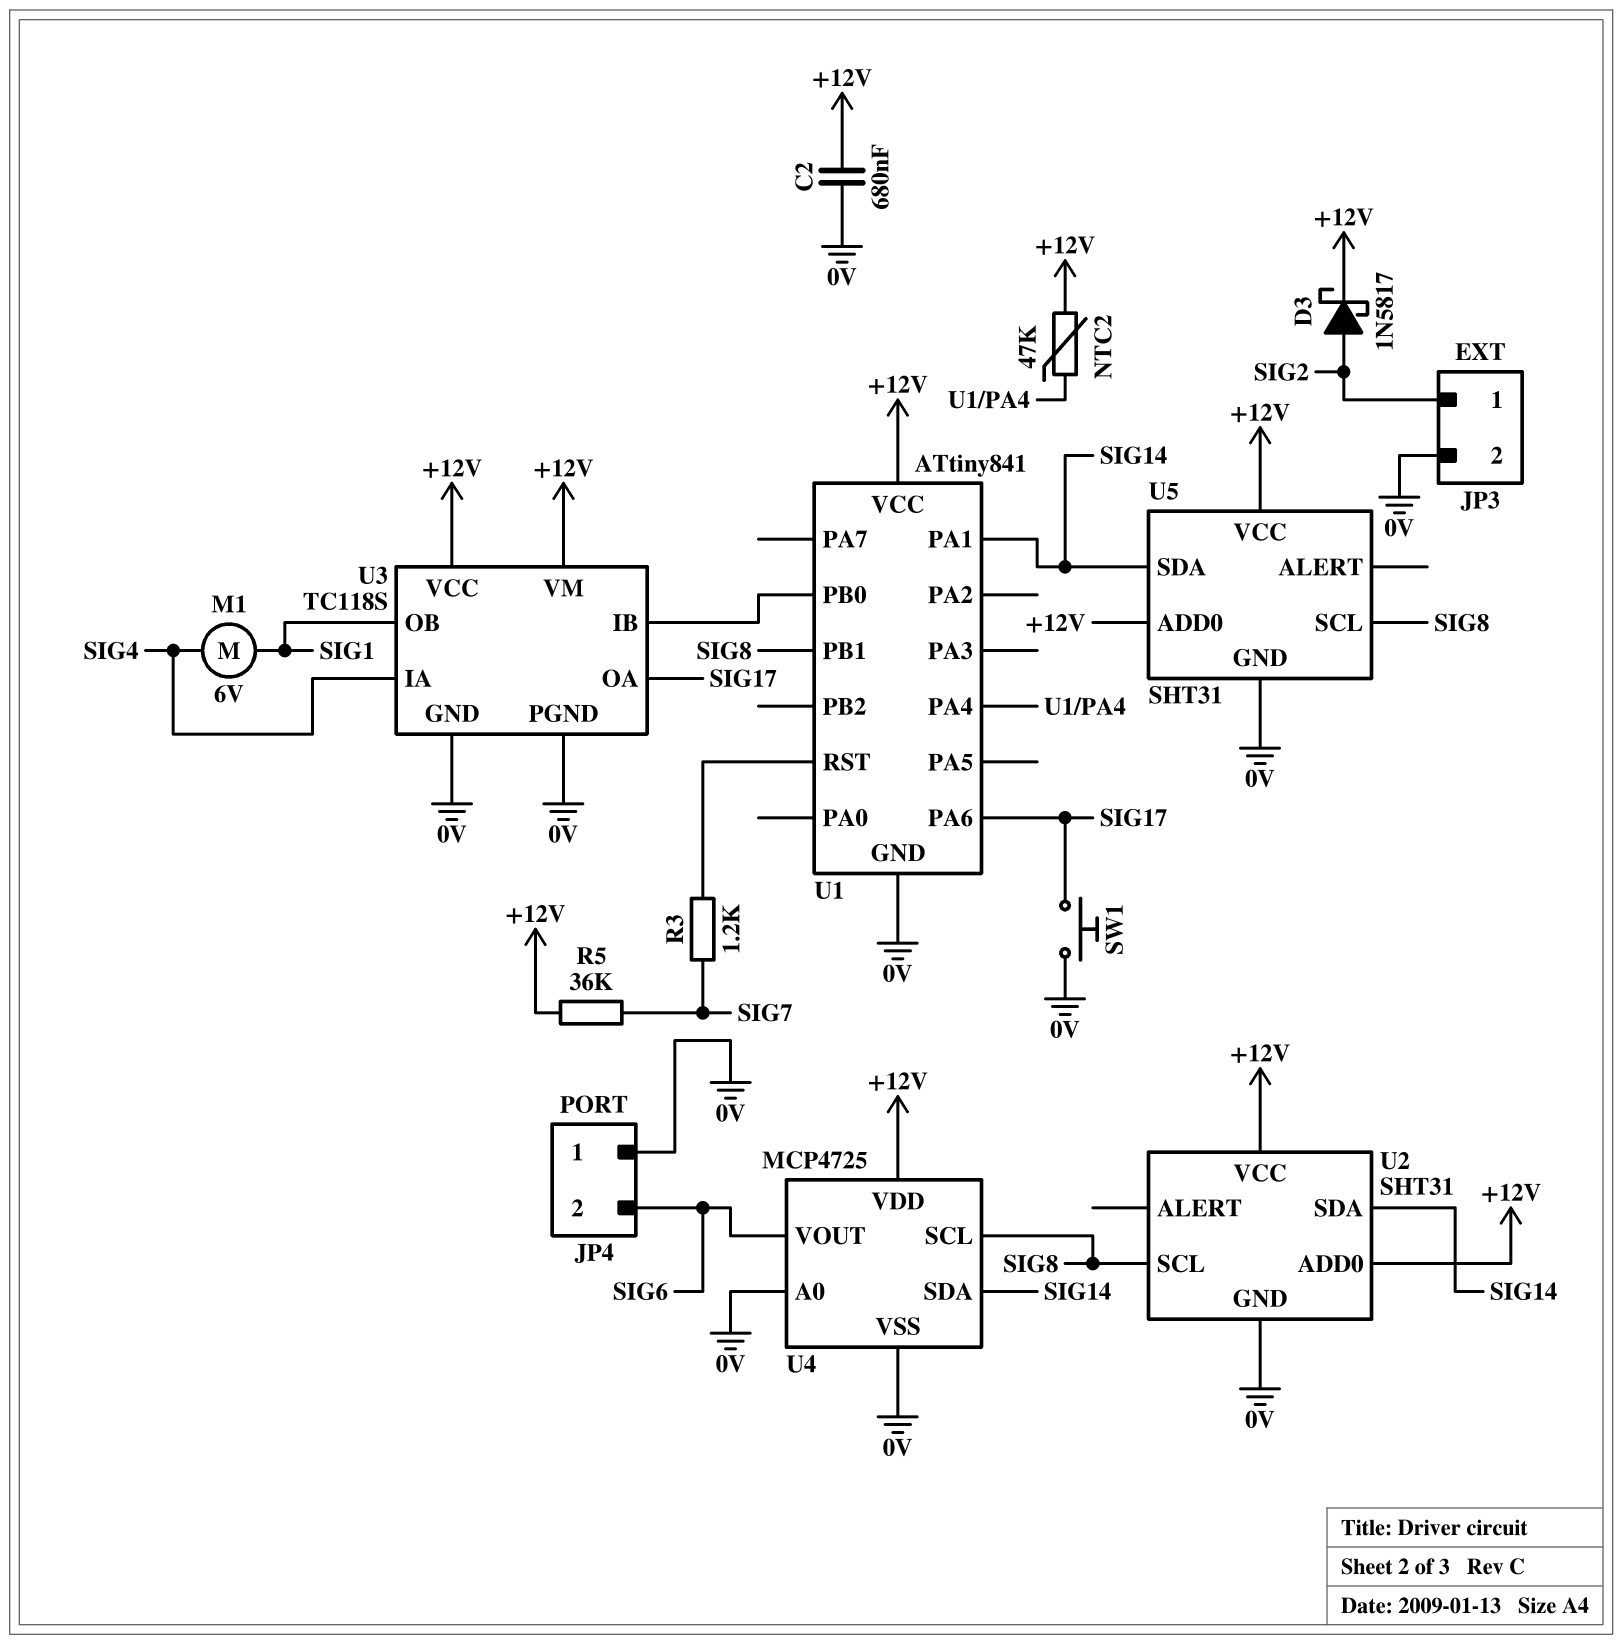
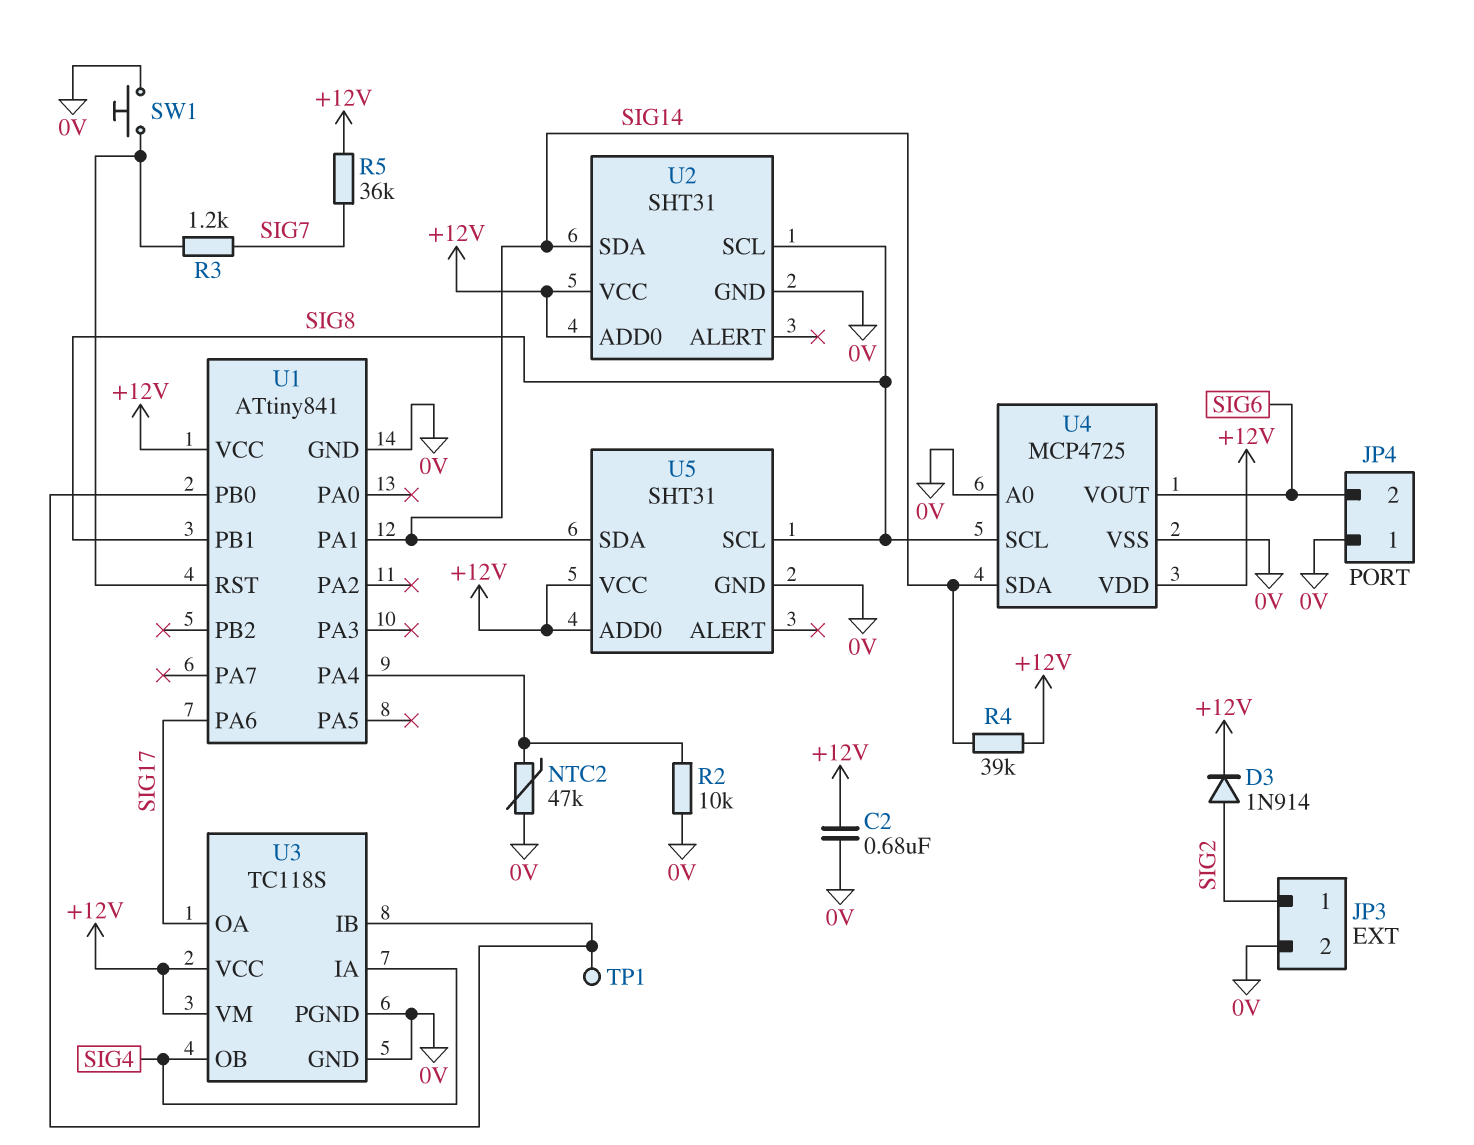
D3: schottky 1N5817 (A SIG2, K +12V) -> diode 1N914 (A SIG2, K +12V)
M1: motor 6V (SIG1, SIG4) -> none
NTC2: 47k (+12V, U1/PA4) -> 47k (0V, U1/PA4)
R2: none -> 10k (0V, U1/PA4)
R4: none -> 39k (+12V, SIG14)
SW1: button (0V, SIG17) -> button (0V, U1/RST)
TP1: none -> test point (U1/PB0)
U3 pin OB: SIG1 -> SIG4

